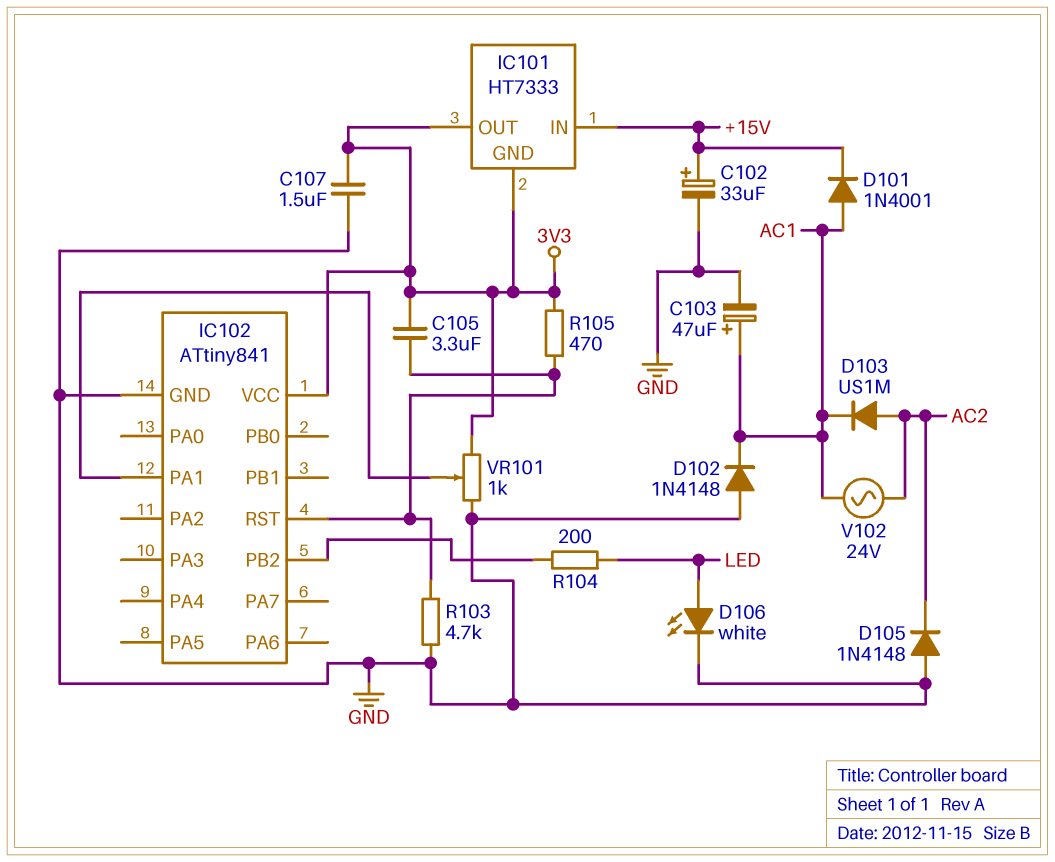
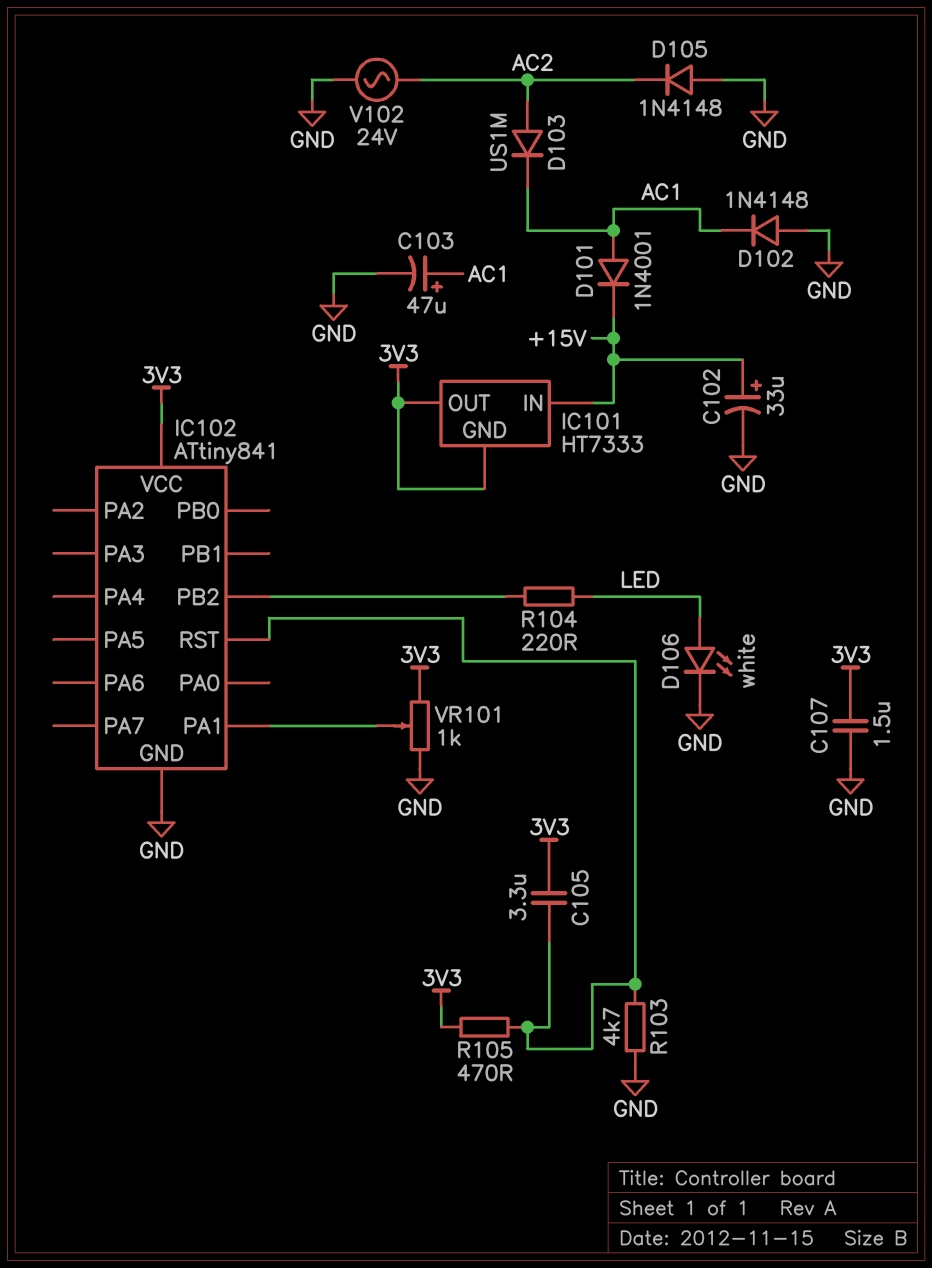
R104: 200 (IC102/PB2, LED) -> 220 (IC102/PB2, LED)
V102: AC 24V (AC1, AC2) -> AC 24V (AC2, GND)

